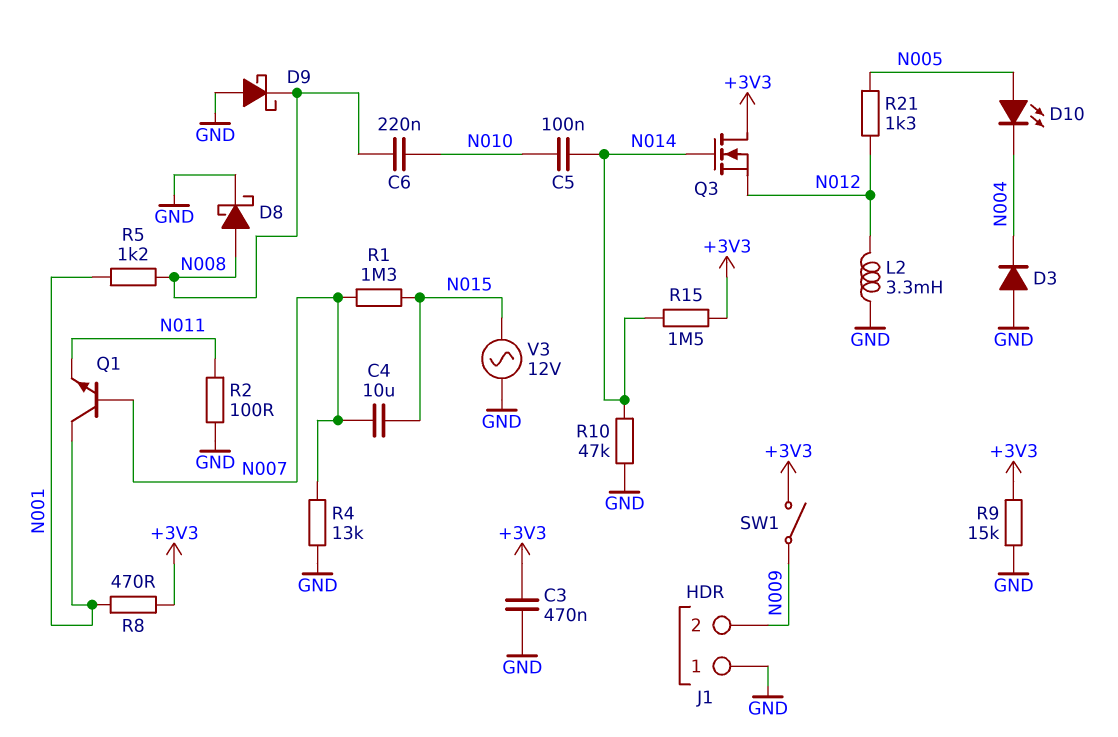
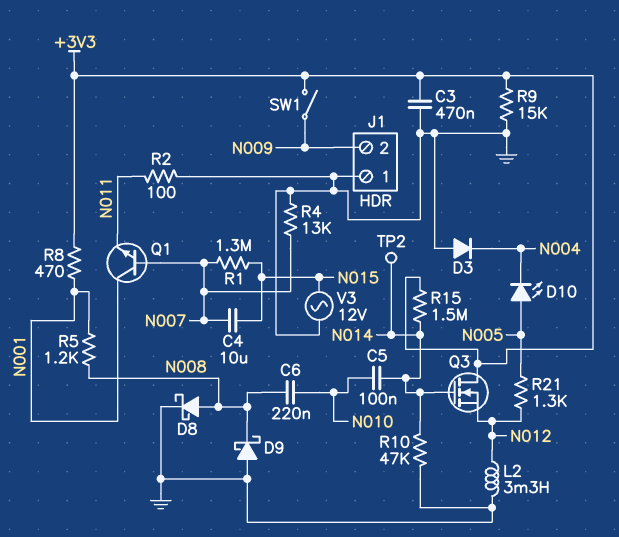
TP2: none -> test point (N014)

